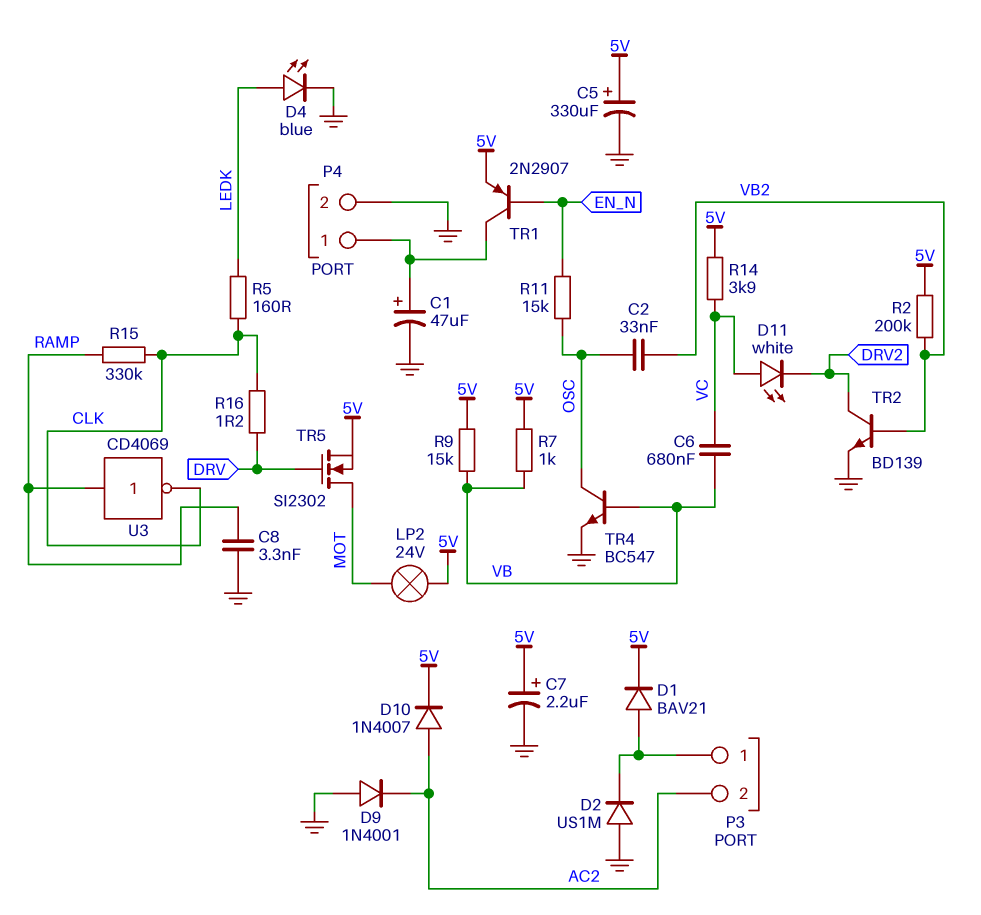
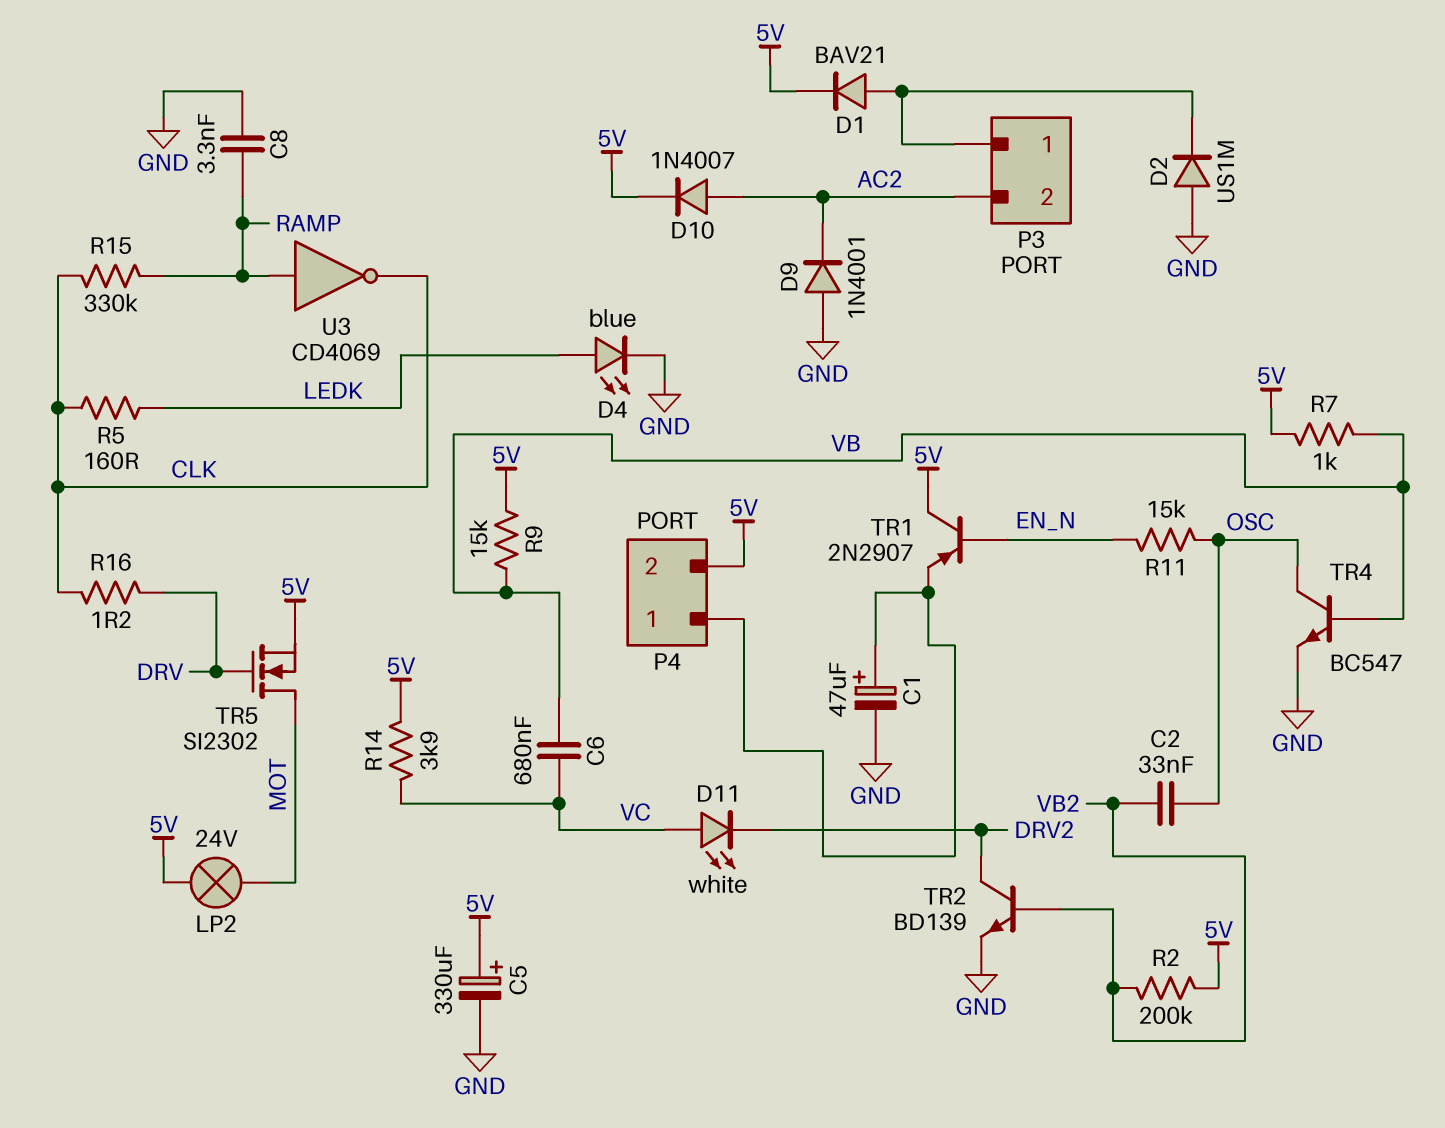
C7: 2.2uF (plus 5V, minus GND) -> none
P4 pin 2: GND -> 5V
TR1: PNP 2N2907 (B EN_N, C P4/1, E 5V) -> PNP 2N2907 (B EN_N, C 5V, E P4/1)

